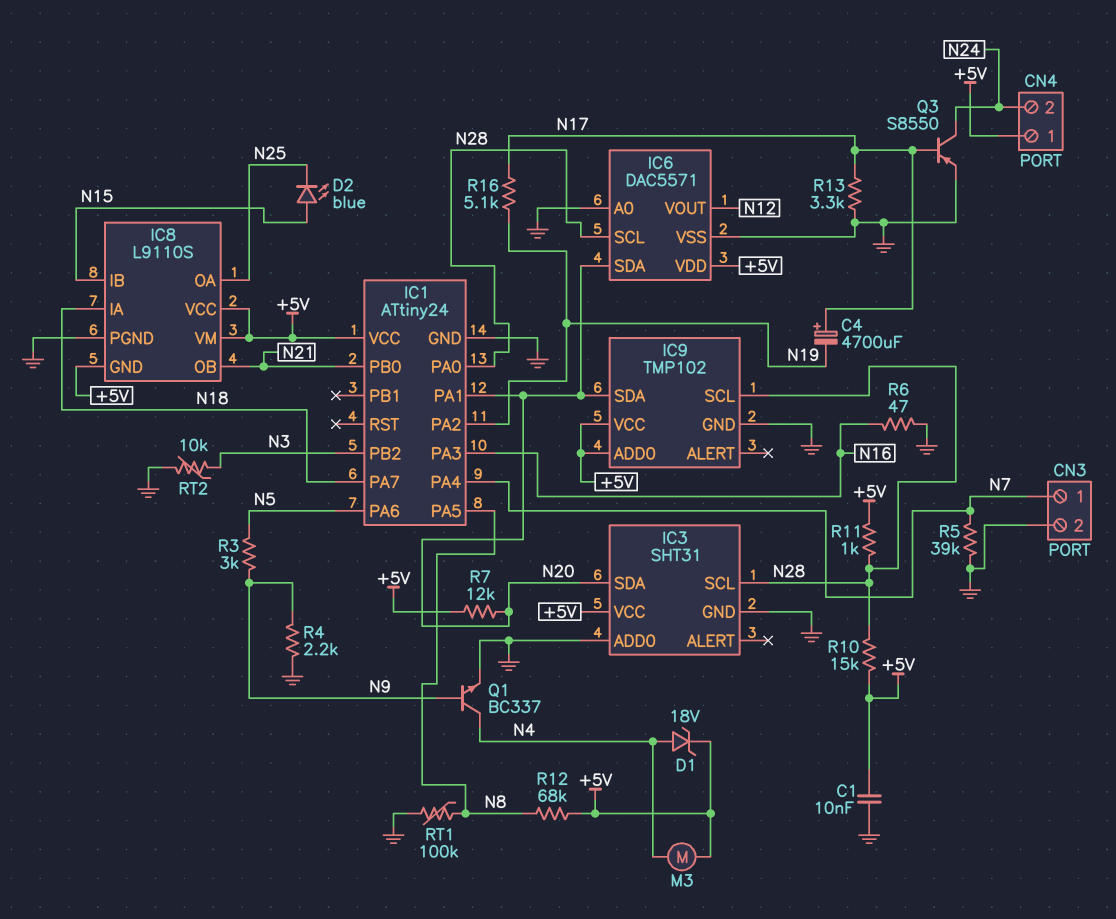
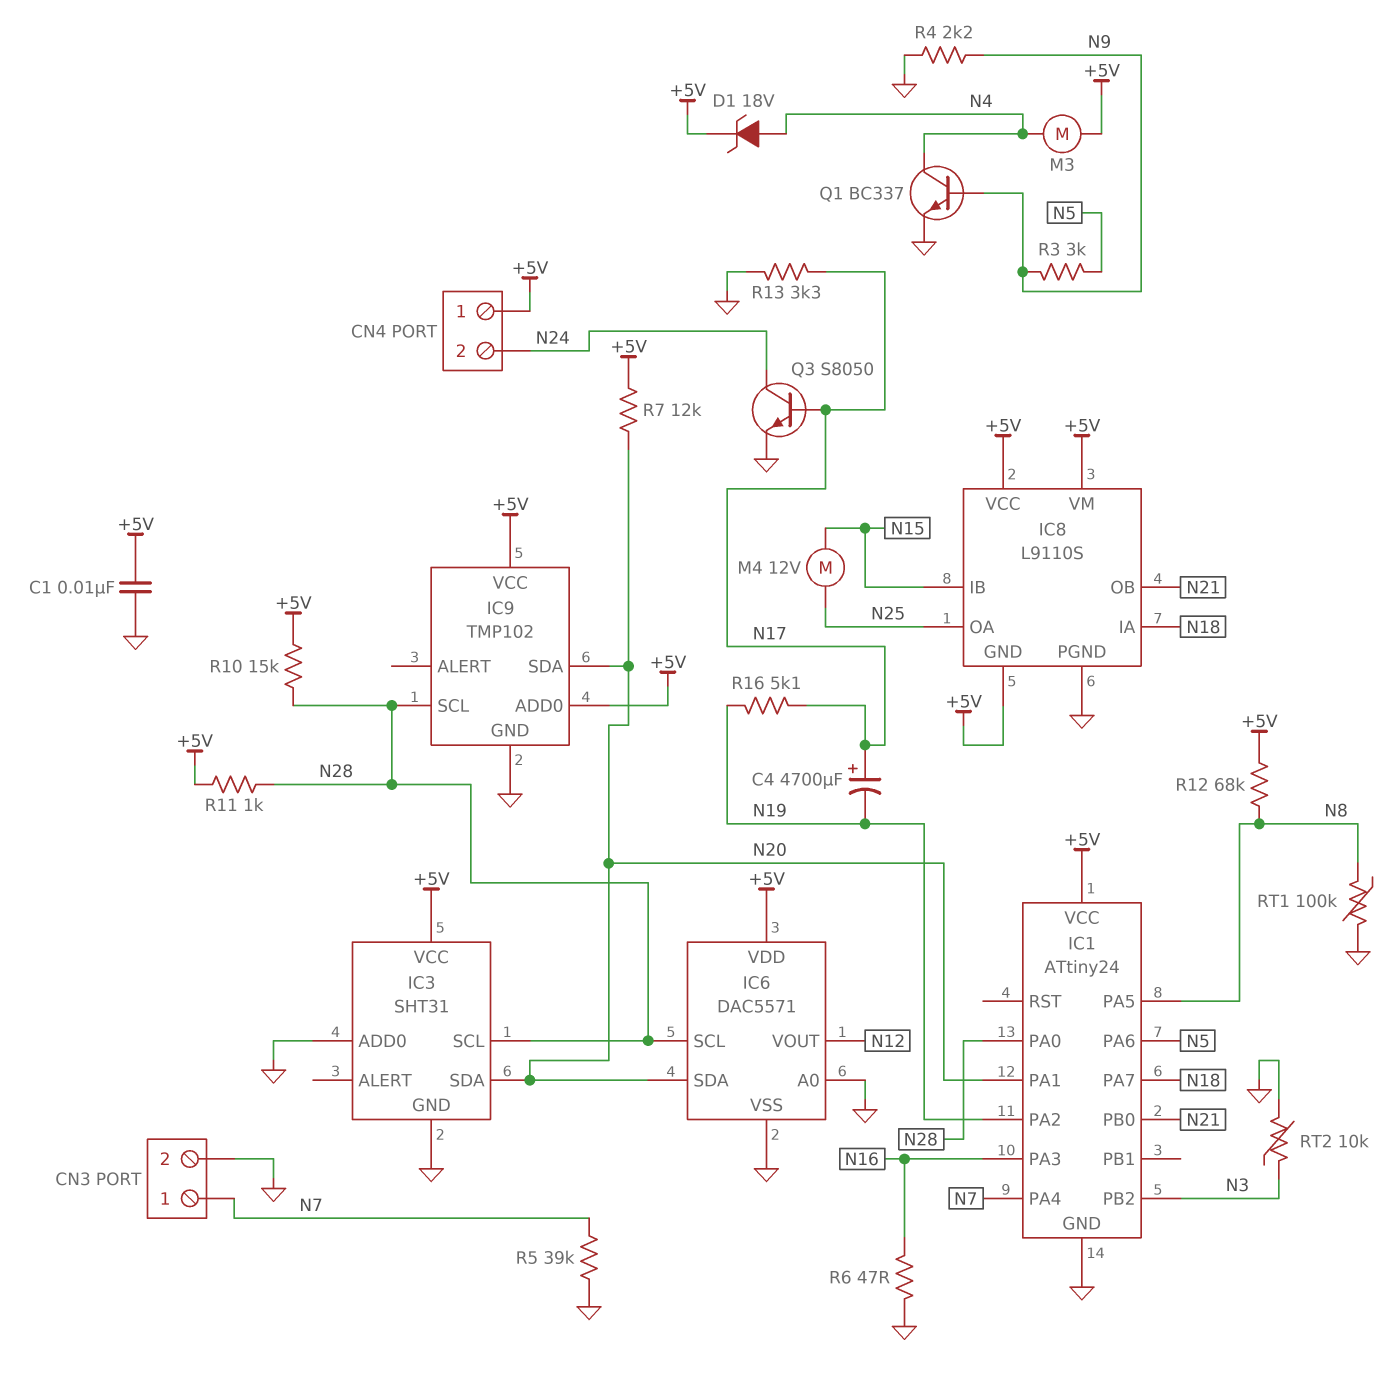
D2: LED blue (A N15, K N25) -> none
M4: none -> motor 12V (N15, N25)
Q3: PNP S8550 (B N17, C N24, E GND) -> NPN S8050 (B N17, C N24, E GND)

